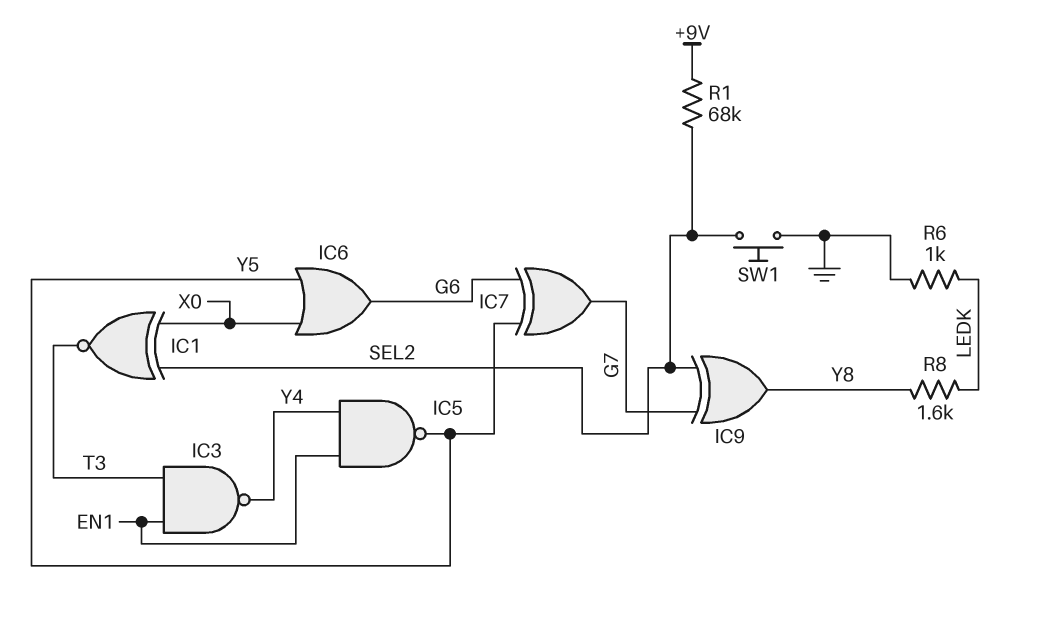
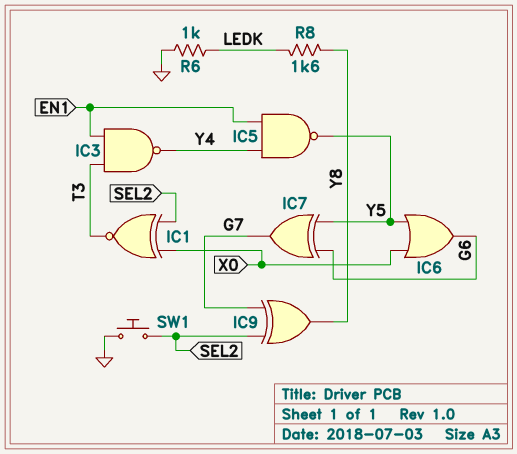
R1: 68k (+9V, SEL2) -> none

